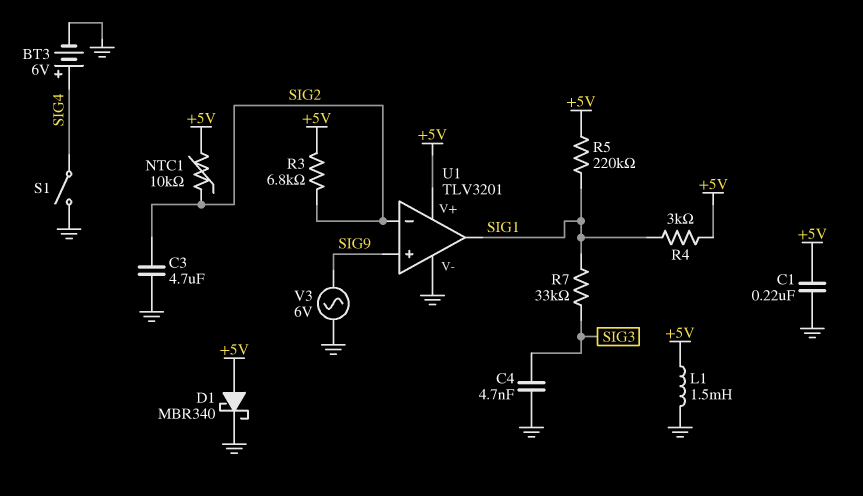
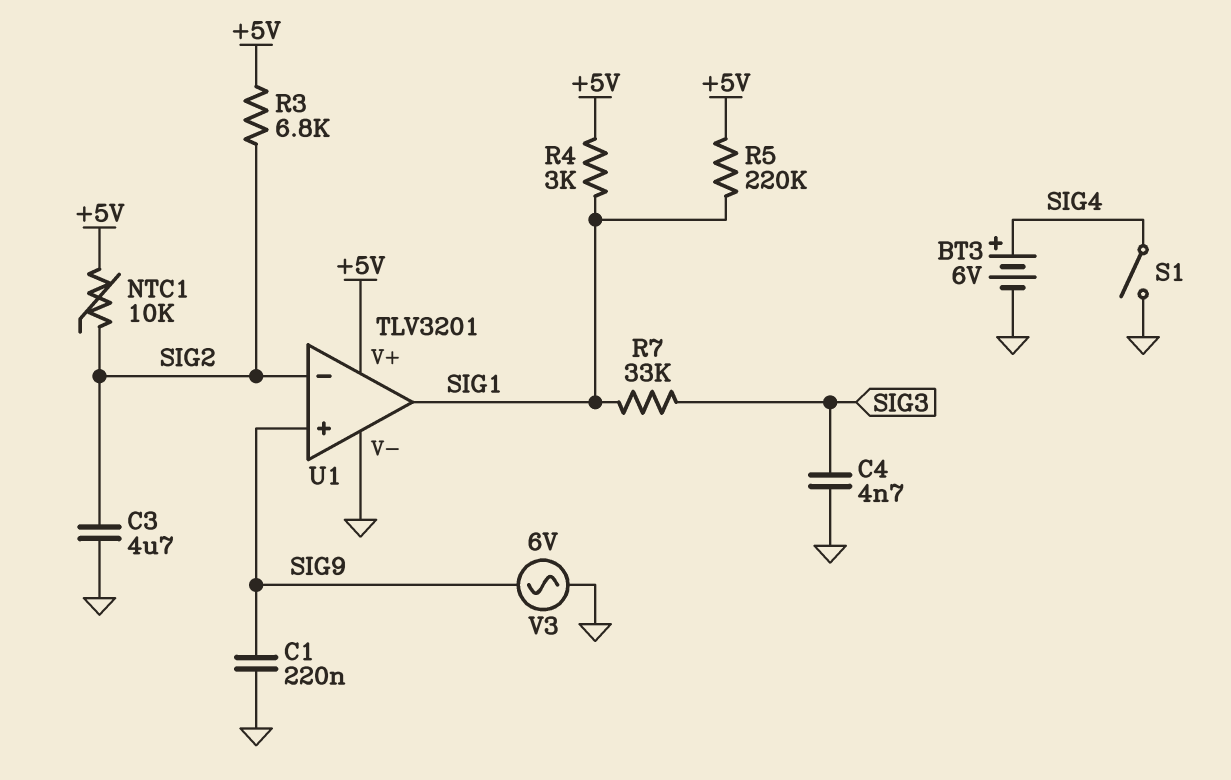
C1: 220nF (+5V, GND) -> 220nF (GND, SIG9)
D1: schottky MBR340 (A +5V, K GND) -> none
L1: 1.5mH (+5V, GND) -> none

